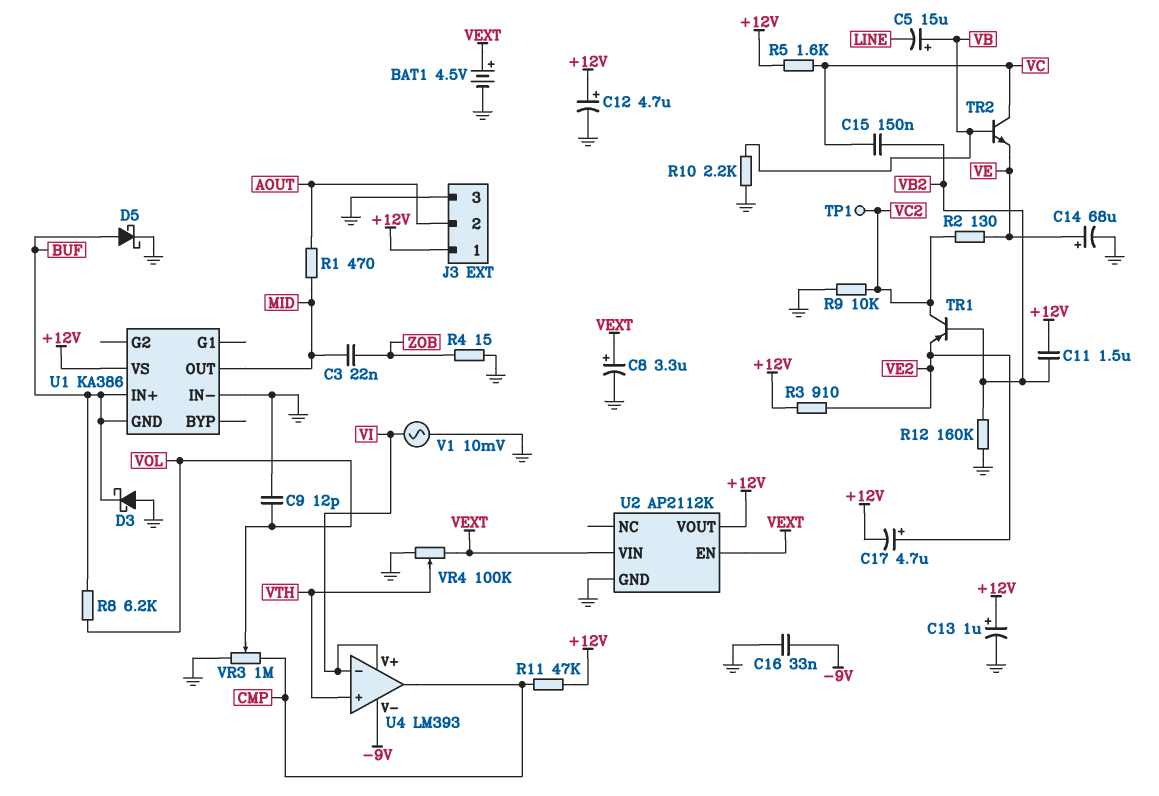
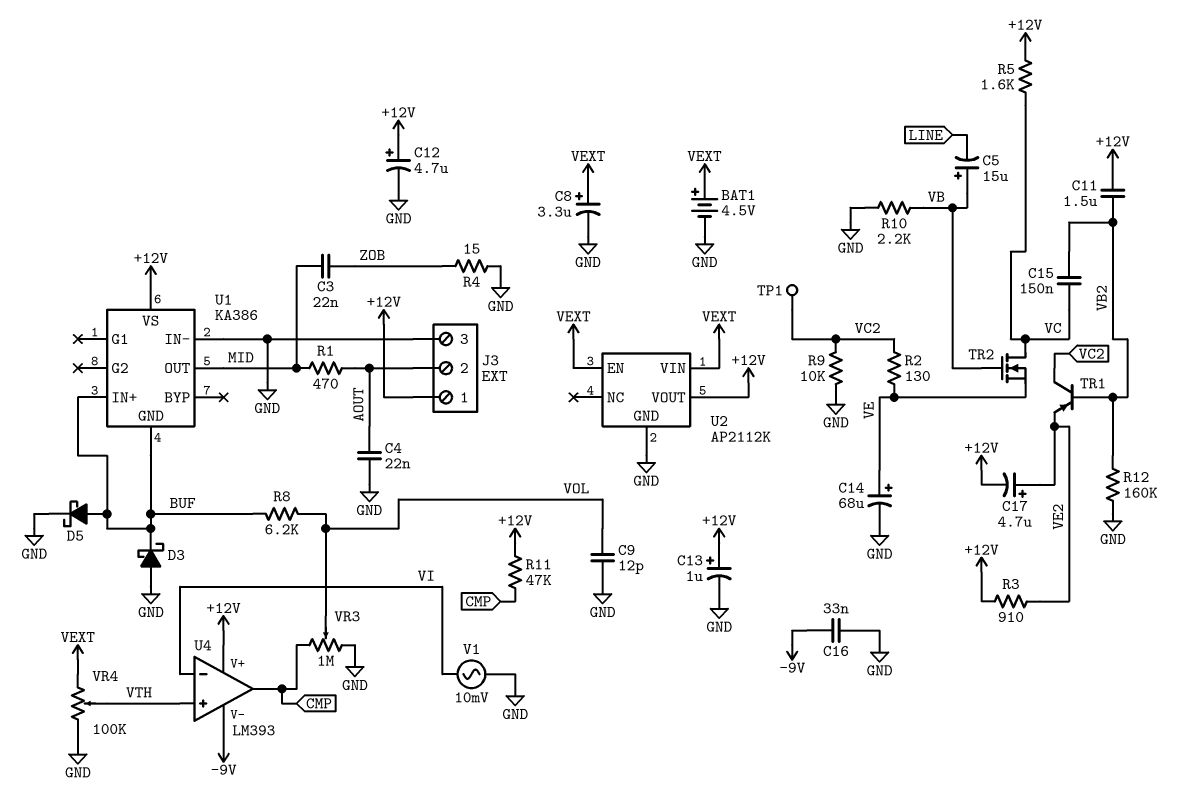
C4: none -> 22nF (AOUT, GND)
TR2: NPN (B VB, C VC, E VE) -> NMOS (G VB, D VC, S VE)
U4 pin V+: VI -> +12V

